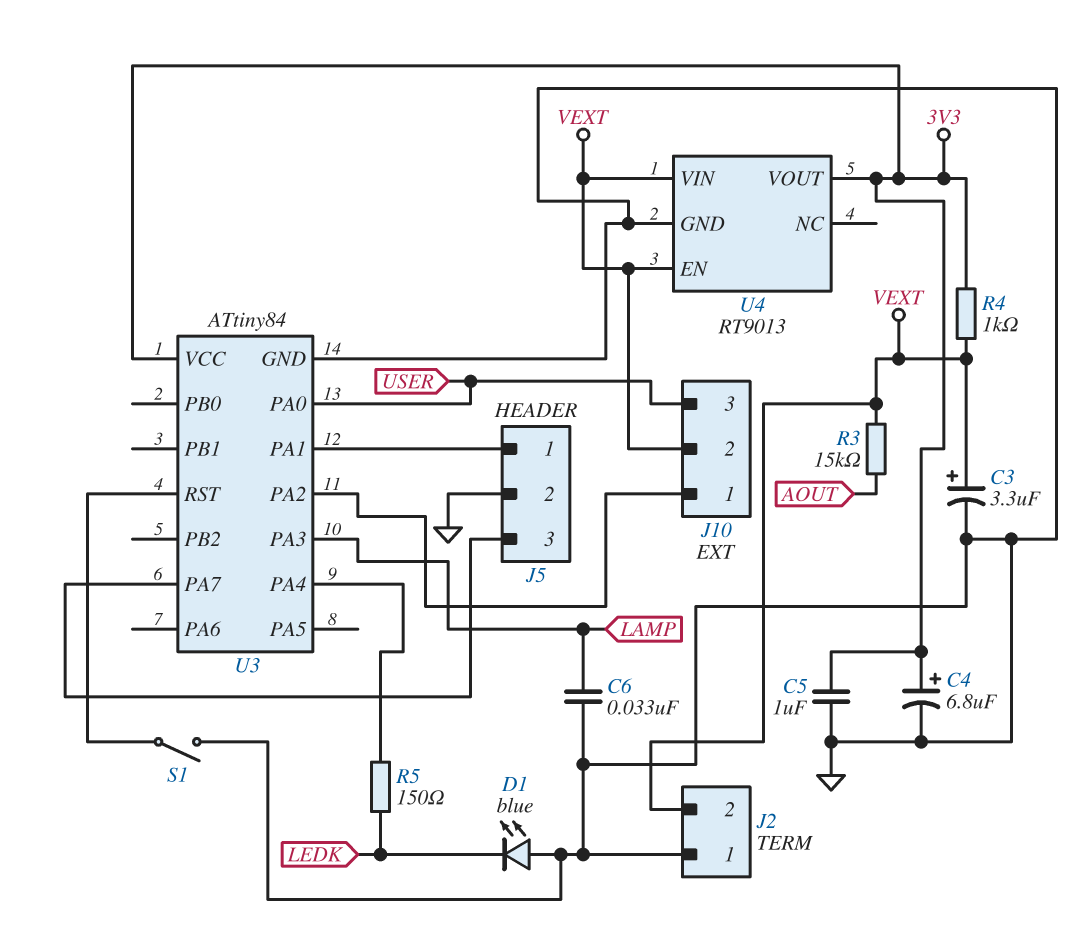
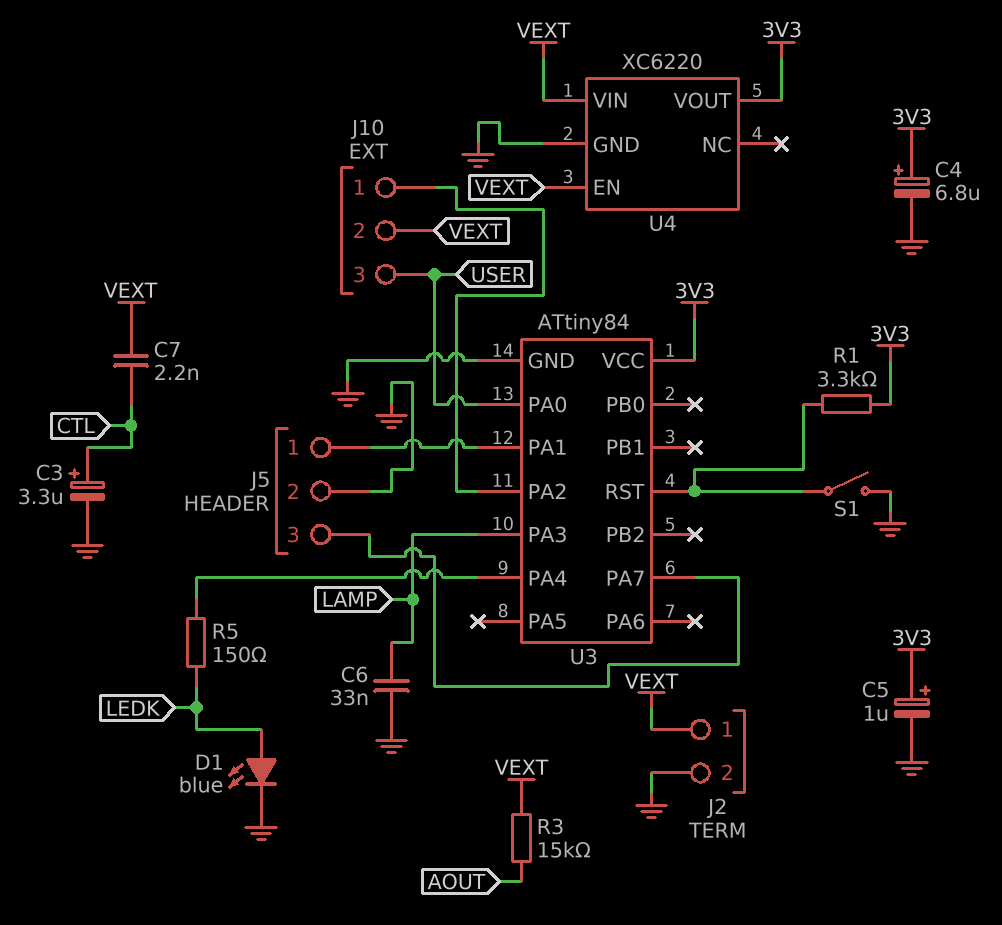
C3: 3.3uF (plus VEXT, minus GND) -> 3.3uF (plus CTL, minus GND)
C5: 1uF (3V3, GND) -> 1uF (plus 3V3, minus GND)
C7: none -> 2.2nF (CTL, VEXT)
D1: LED blue (A GND, K LEDK) -> LED blue (A LEDK, K GND)
J2 pin 1: GND -> VEXT
J2 pin 2: VEXT -> GND
R1: none -> 3.3k (3V3, U3/RST)
R4: 1k (3V3, VEXT) -> none
U4: RT9013 -> XC6220

